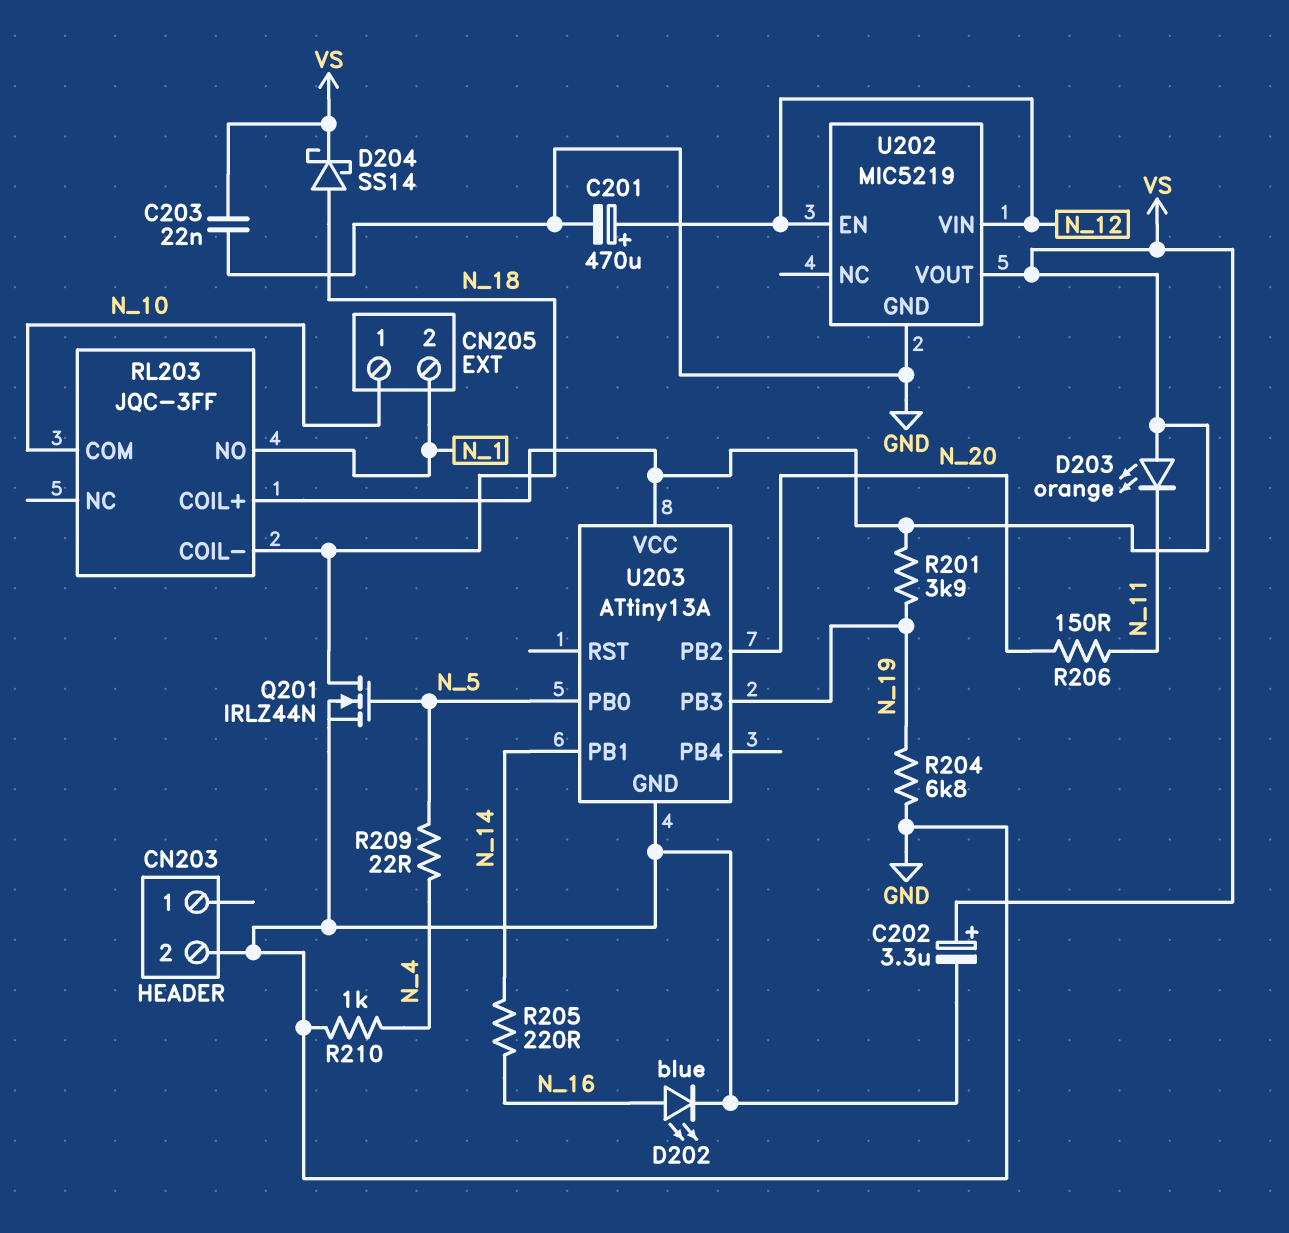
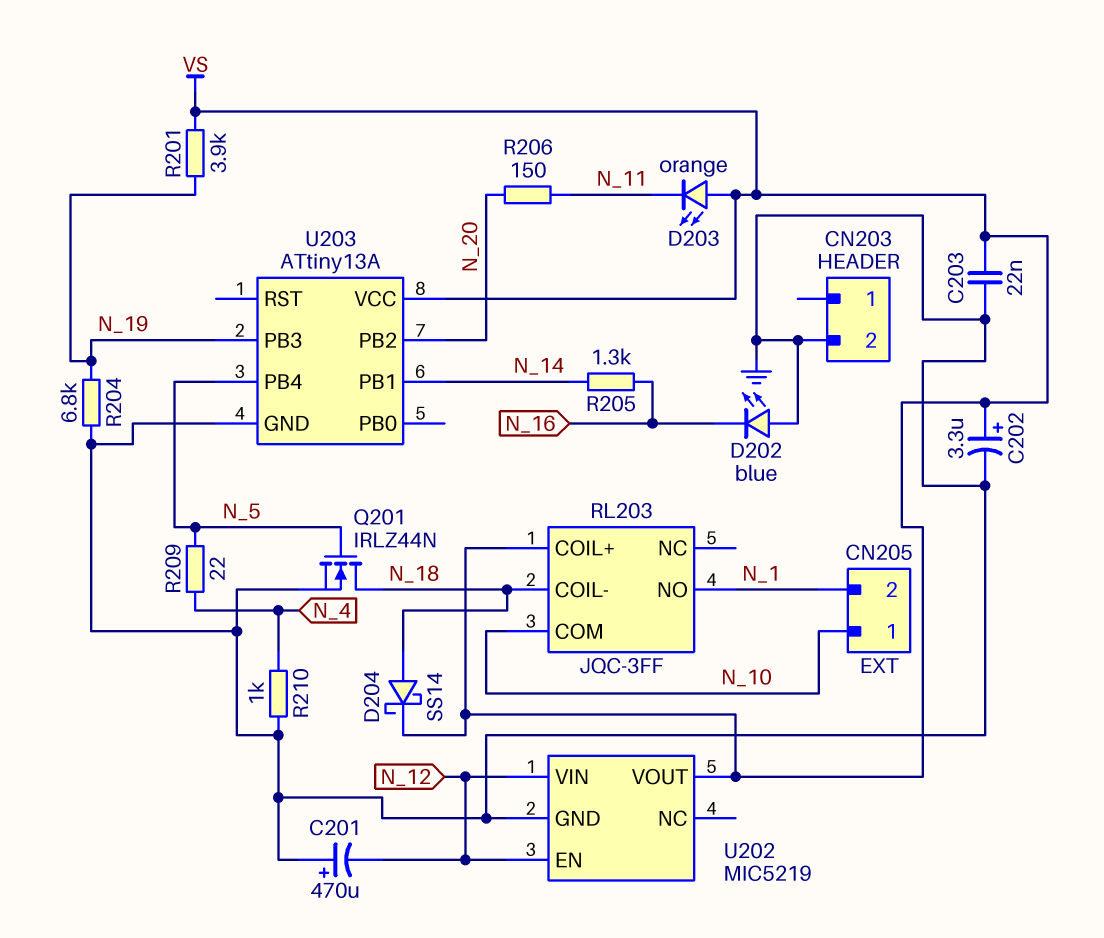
C201: 470uF (plus N_12, minus GND) -> 470uF (plus GND, minus N_12)
D202: LED blue (A N_16, K GND) -> LED blue (A GND, K N_16)
R205: 220 (N_14, N_16) -> 1.3k (N_14, N_16)
U203 pin PB0: N_5 -> none
U203 pin PB4: none -> N_5

